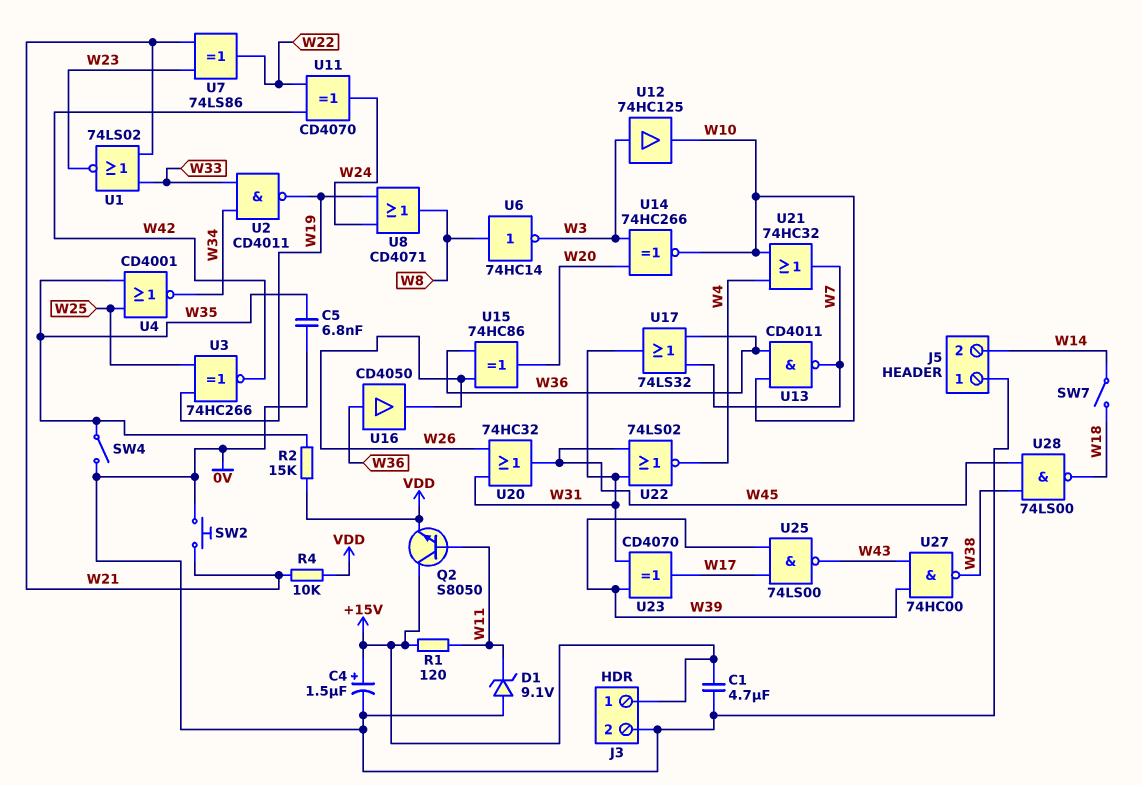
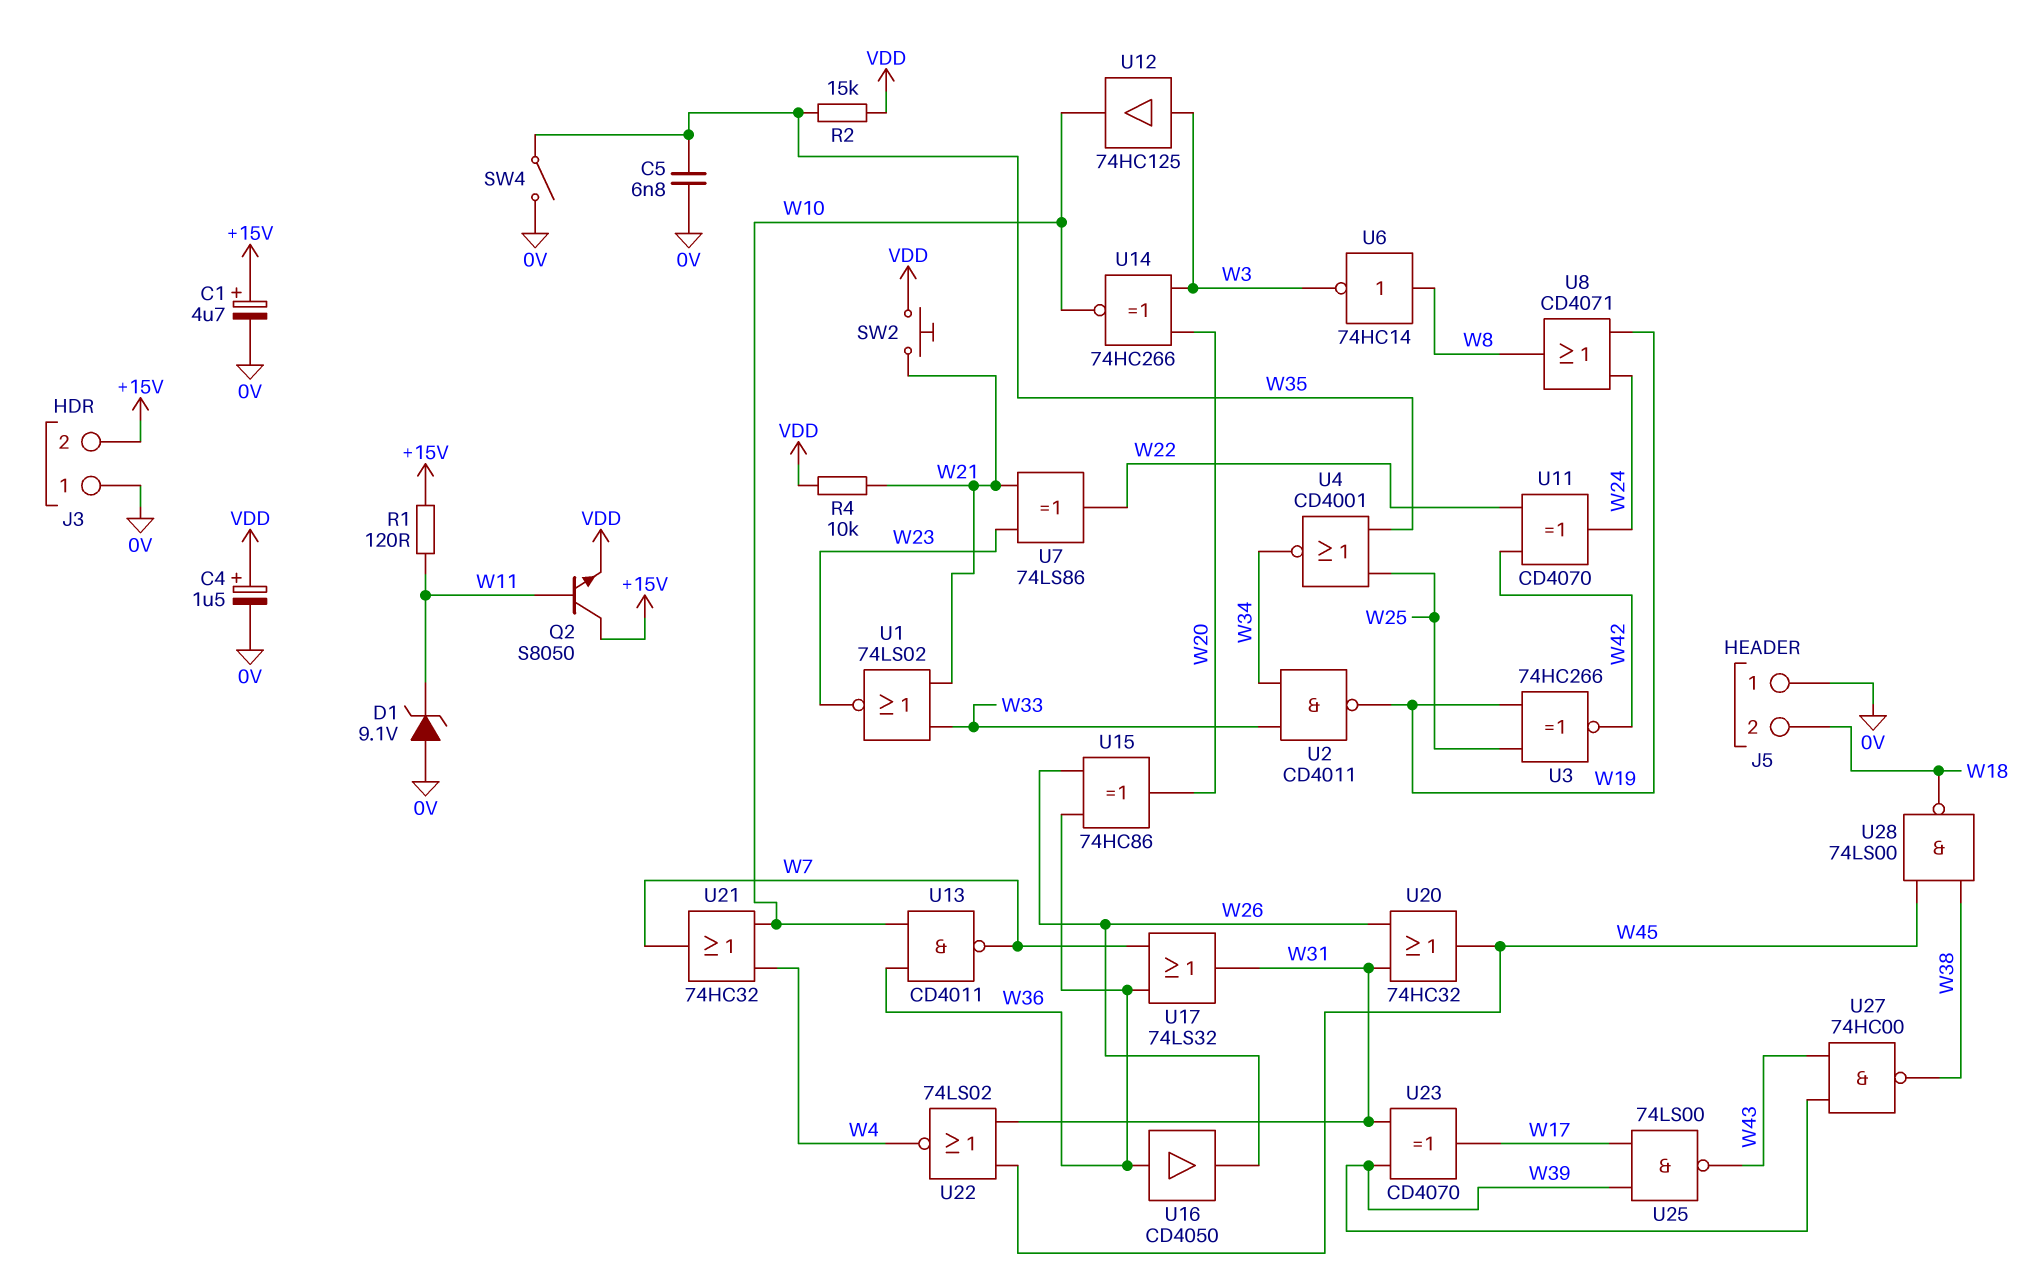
C1: 4.7uF (+15V, 0V) -> 4.7uF (plus +15V, minus 0V)
C4: 1.5uF (plus +15V, minus 0V) -> 1.5uF (plus VDD, minus 0V)
J3 pin 1: +15V -> 0V
J3 pin 2: 0V -> +15V
J5 pin 2: W14 -> W18
SW2: button (0V, W21) -> button (VDD, W21)
SW7: switch (W14, W18) -> none

